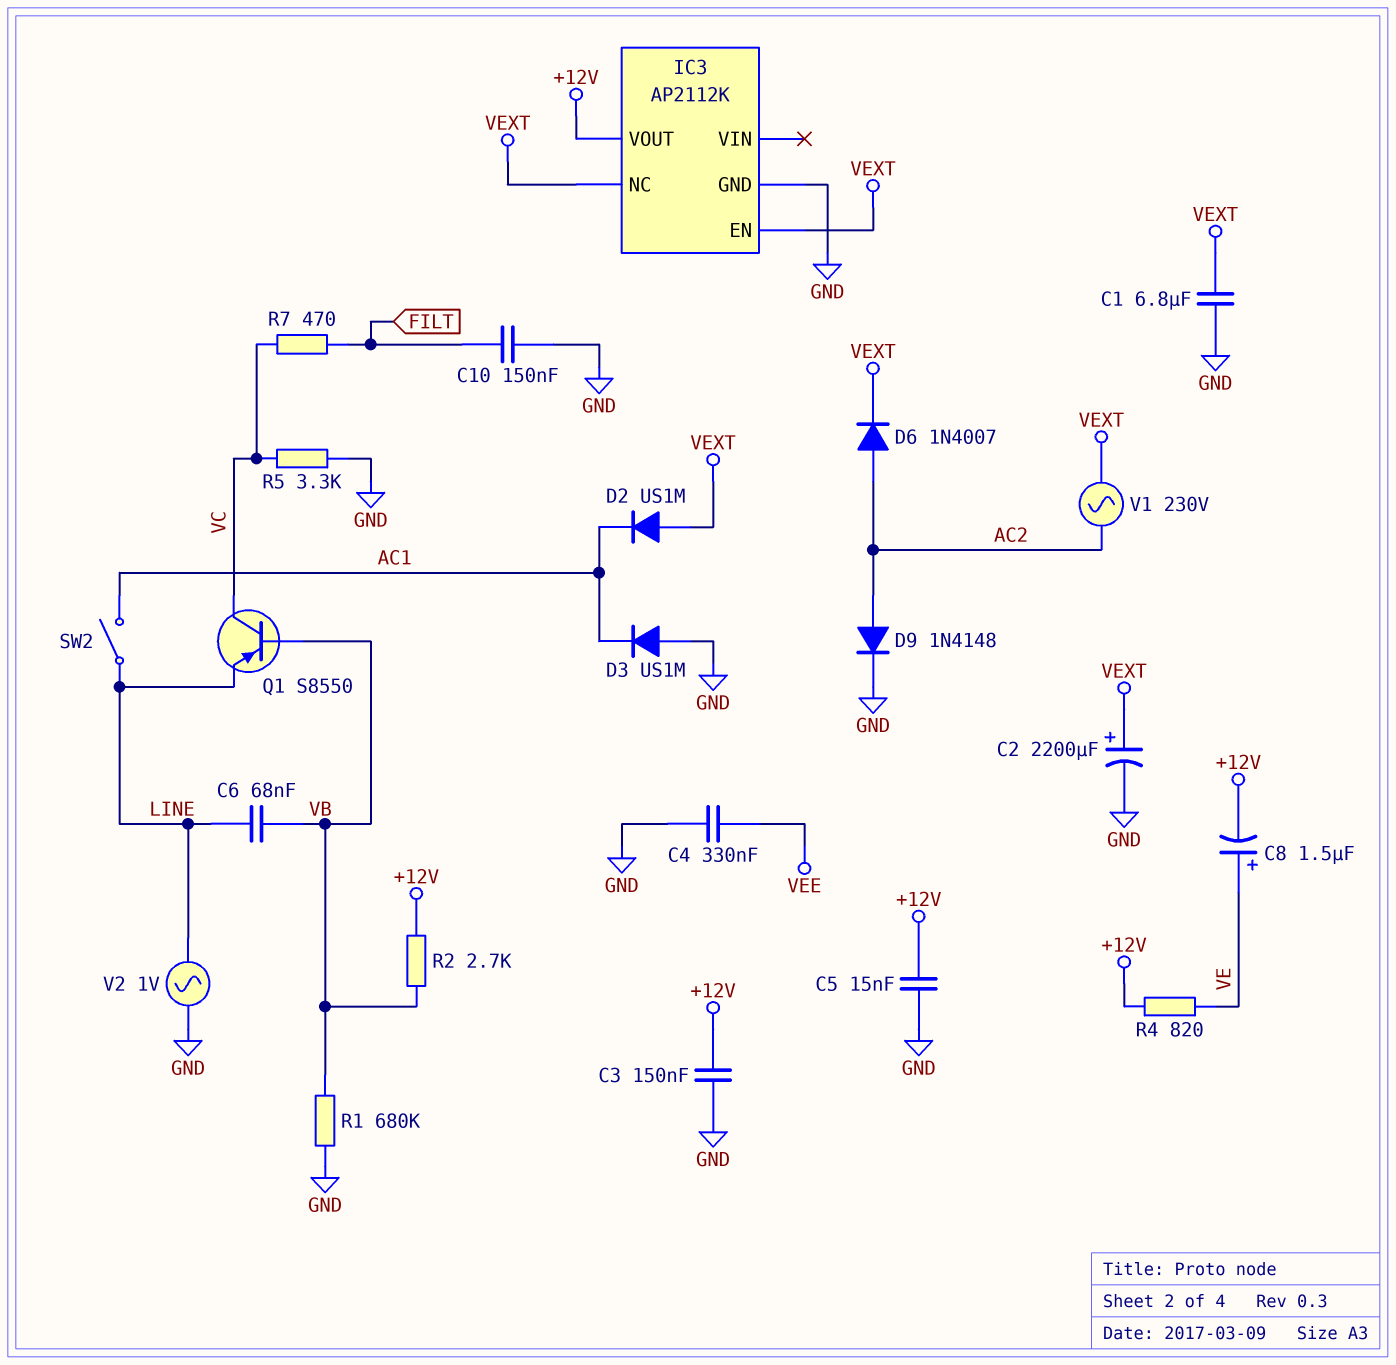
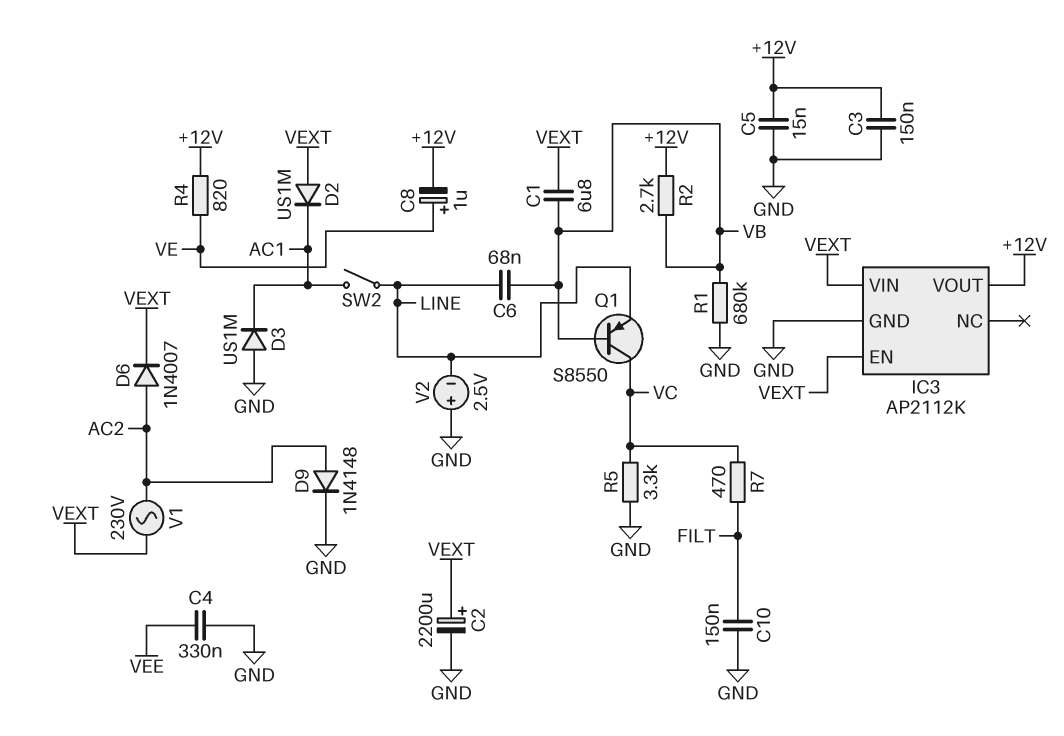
C1: 6.8uF (GND, VEXT) -> 6.8uF (VB, VEXT)
C8: 1.5uF (plus VE, minus +12V) -> 1uF (plus VE, minus +12V)
IC3 pin NC: VEXT -> none
IC3 pin VIN: none -> VEXT
V2: AC 1V (GND, LINE) -> 2.5V (plus GND, minus LINE)

